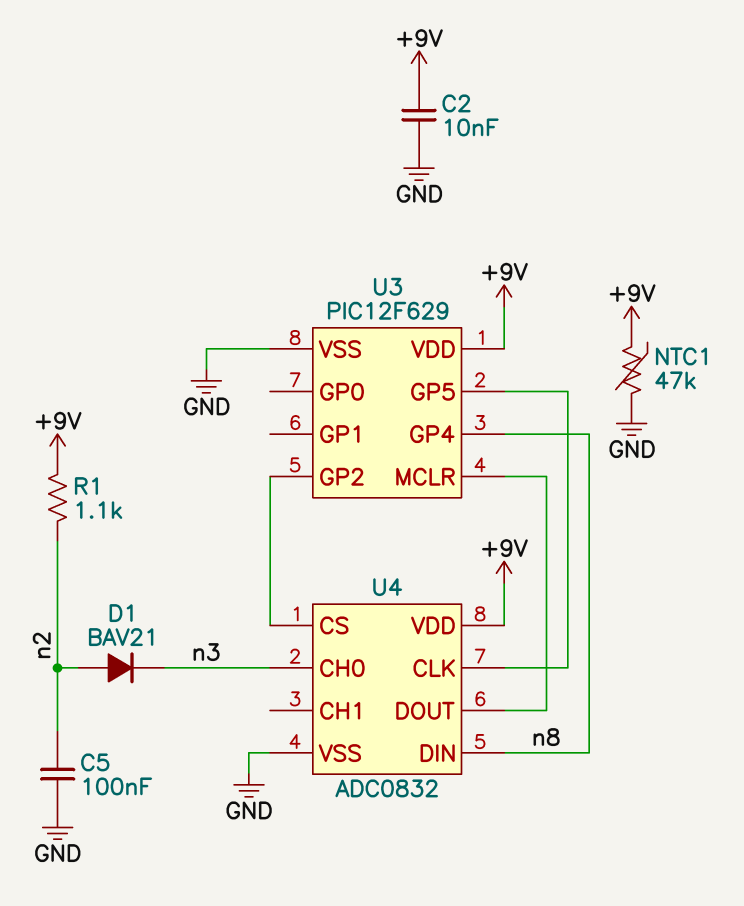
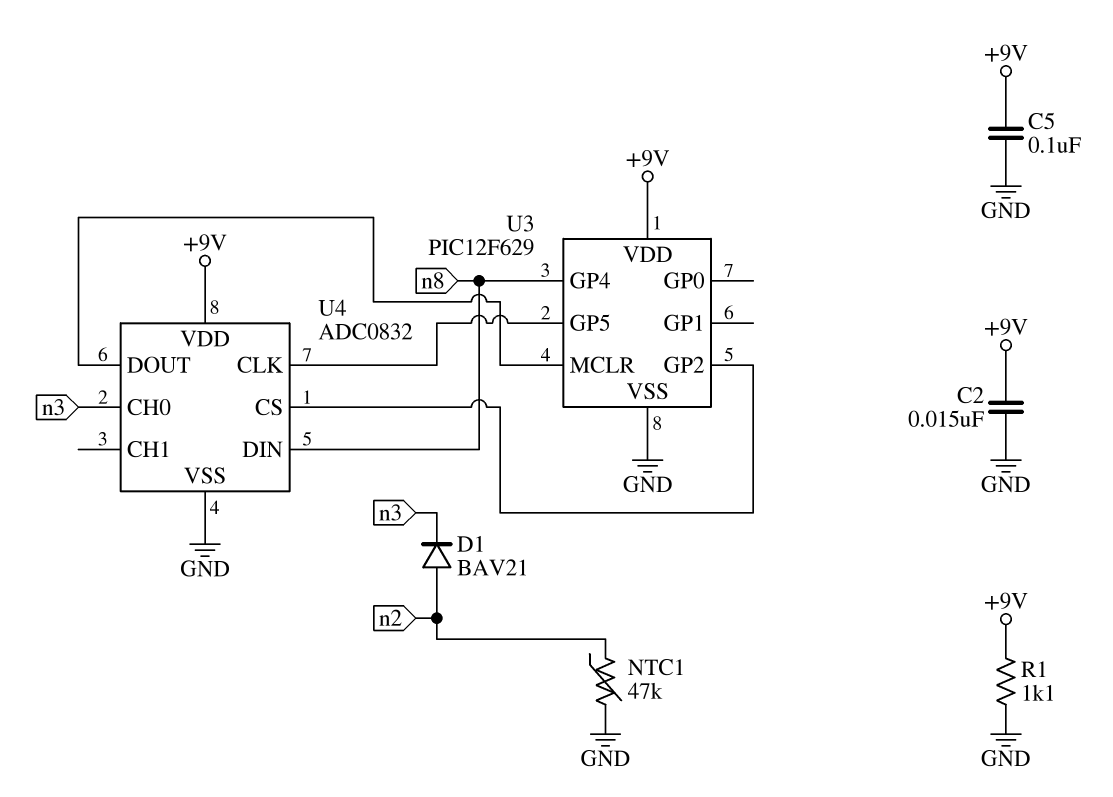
C2: 10nF (+9V, GND) -> 15nF (+9V, GND)
C5: 100nF (GND, n2) -> 100nF (+9V, GND)
NTC1: 47k (+9V, GND) -> 47k (GND, n2)
R1: 1.1k (+9V, n2) -> 1.1k (+9V, GND)

